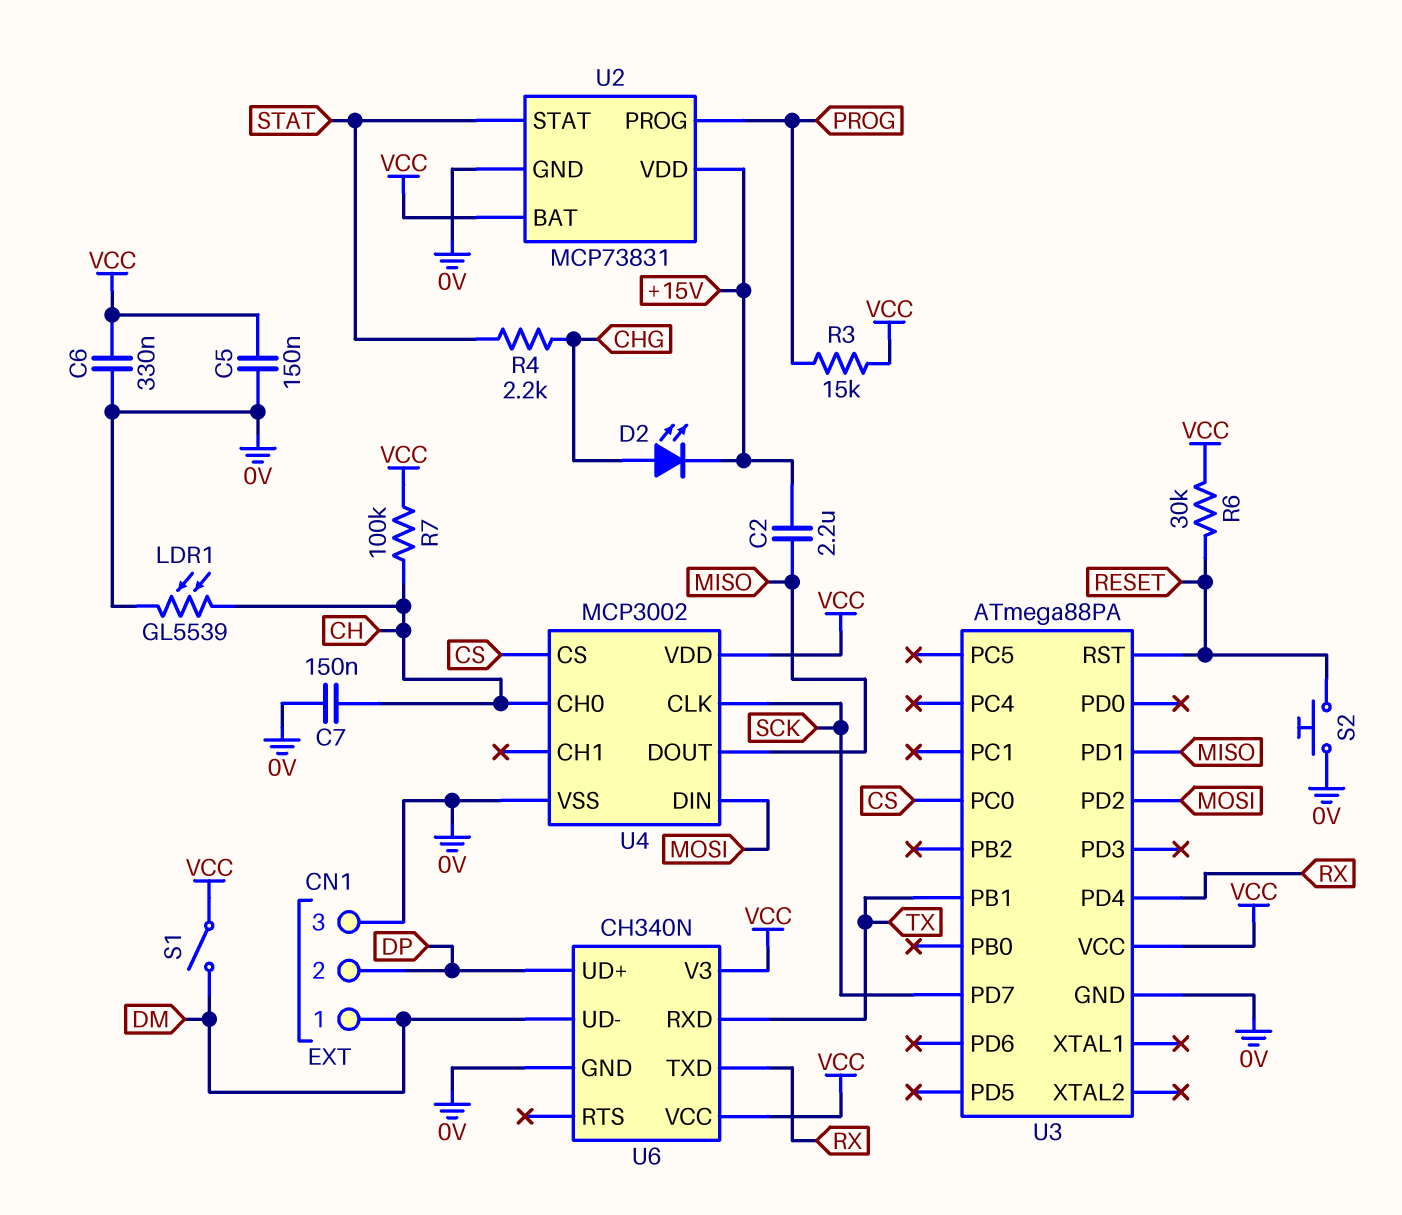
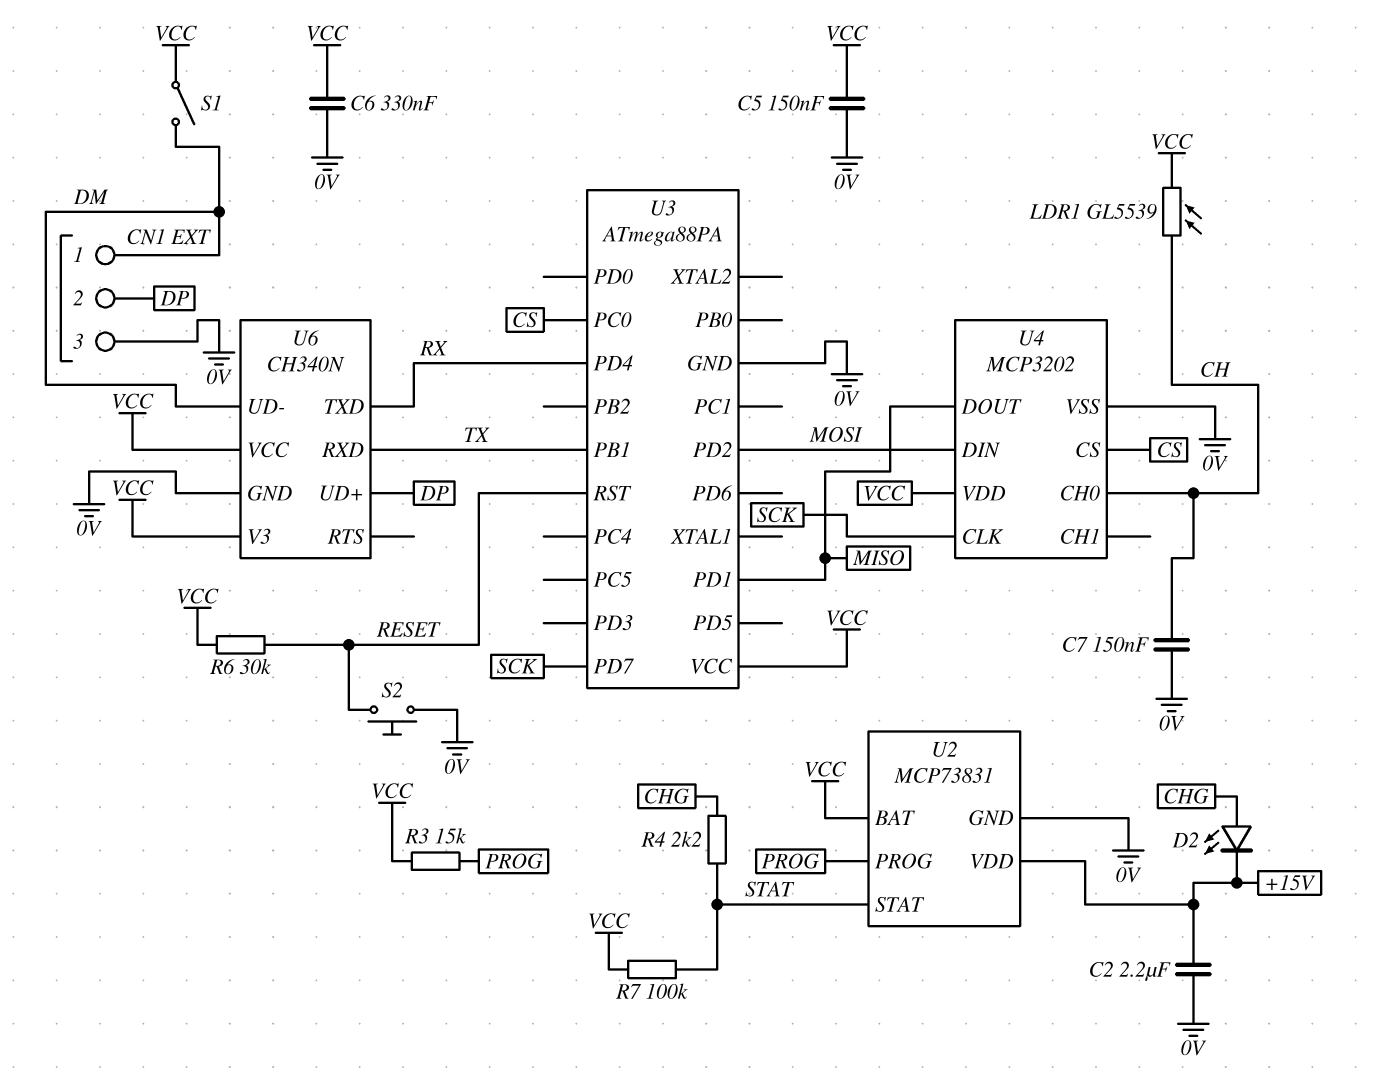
C2: 2.2uF (+15V, MISO) -> 2.2uF (+15V, 0V)
LDR1: GL5539 (0V, CH) -> GL5539 (CH, VCC)
R7: 100k (CH, VCC) -> 100k (STAT, VCC)
U4: MCP3002 -> MCP3202

